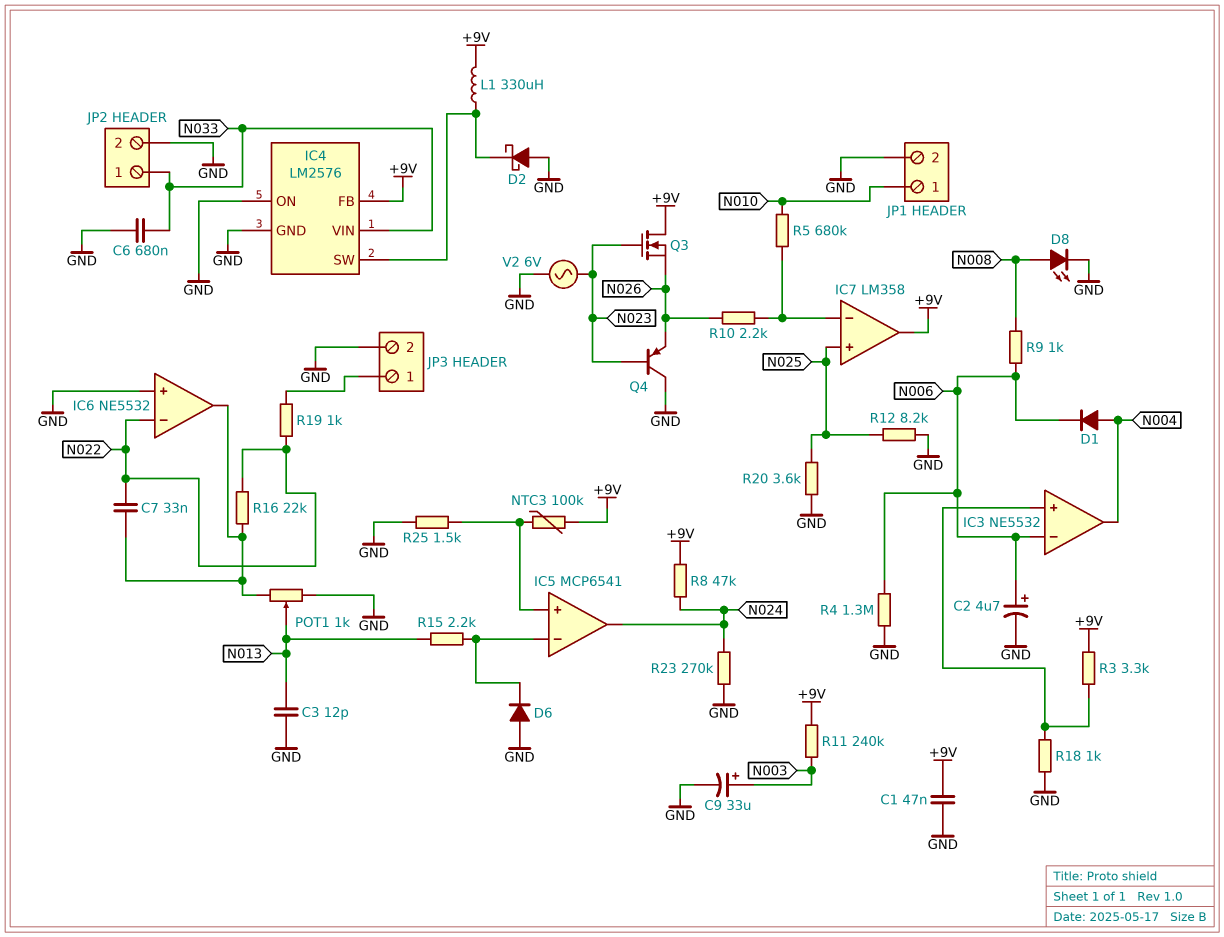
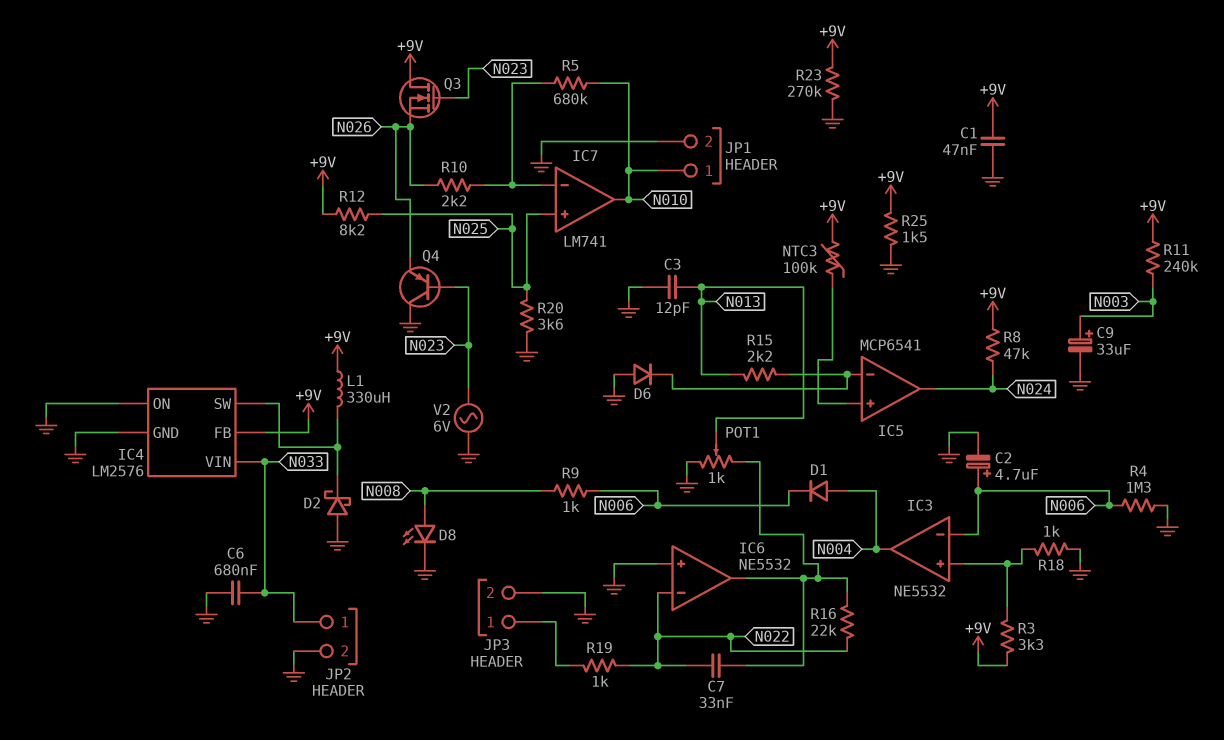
IC7: LM358 -> LM741
IC7 pin out: +9V -> N010
R12: 8.2k (GND, N025) -> 8.2k (+9V, N025)
R23: 270k (GND, N024) -> 270k (+9V, GND)
R25: 1.5k (GND, IC5/in+) -> 1.5k (+9V, GND)

